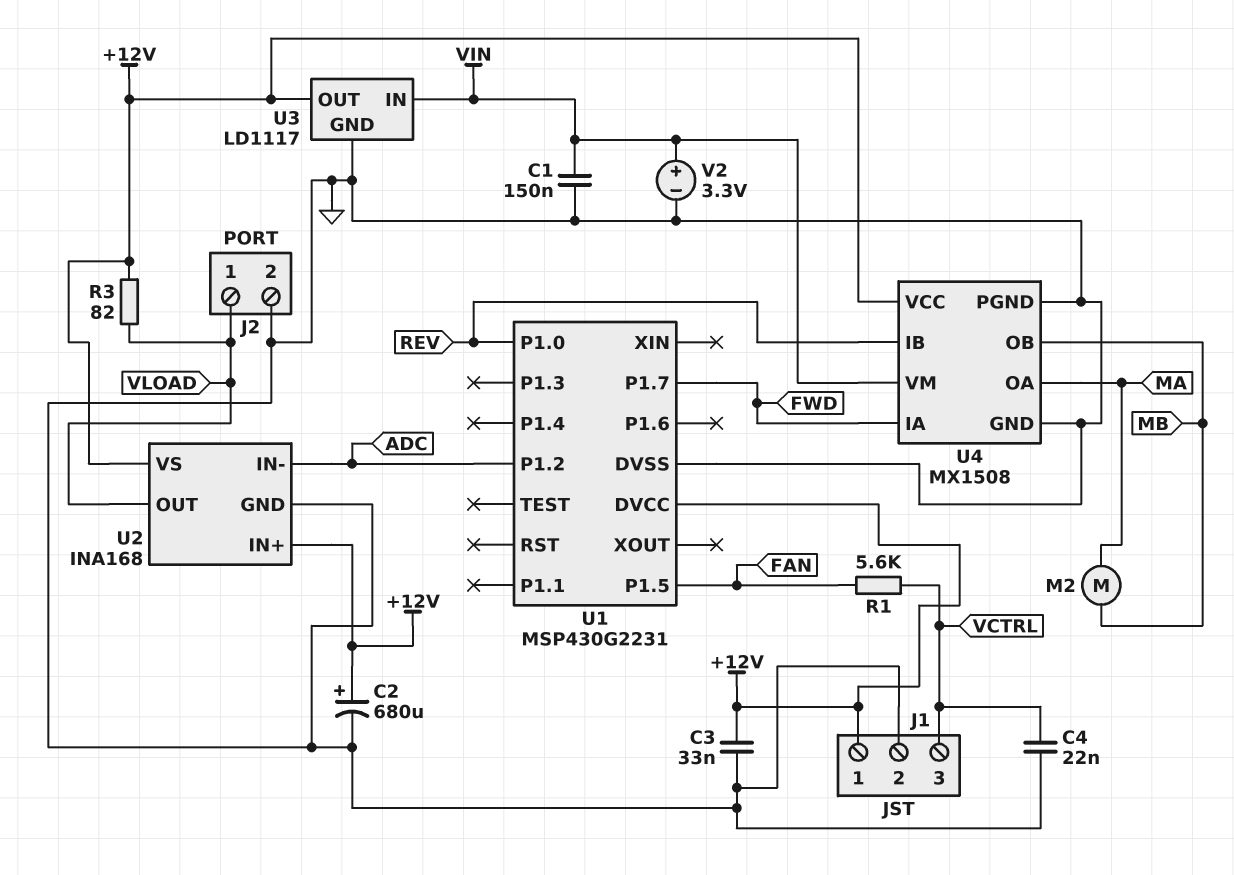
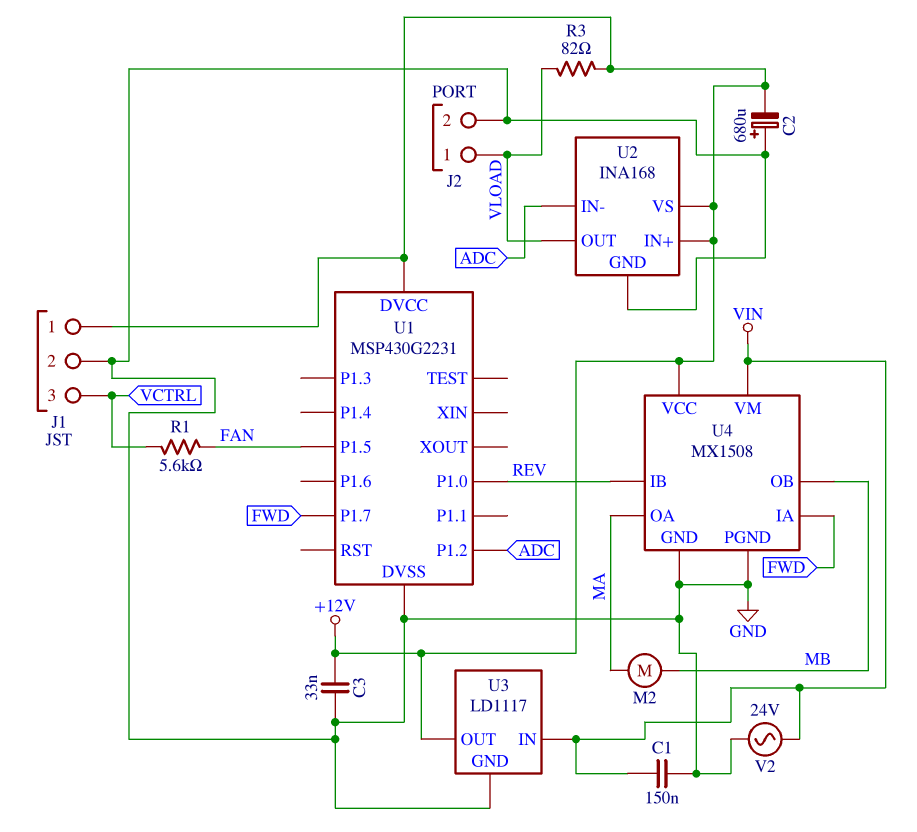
C2: 680uF (plus +12V, minus GND) -> 680uF (plus GND, minus +12V)
C4: 22nF (GND, VCTRL) -> none
V2: 3.3V (plus VIN, minus GND) -> AC 24V (GND, VIN)

